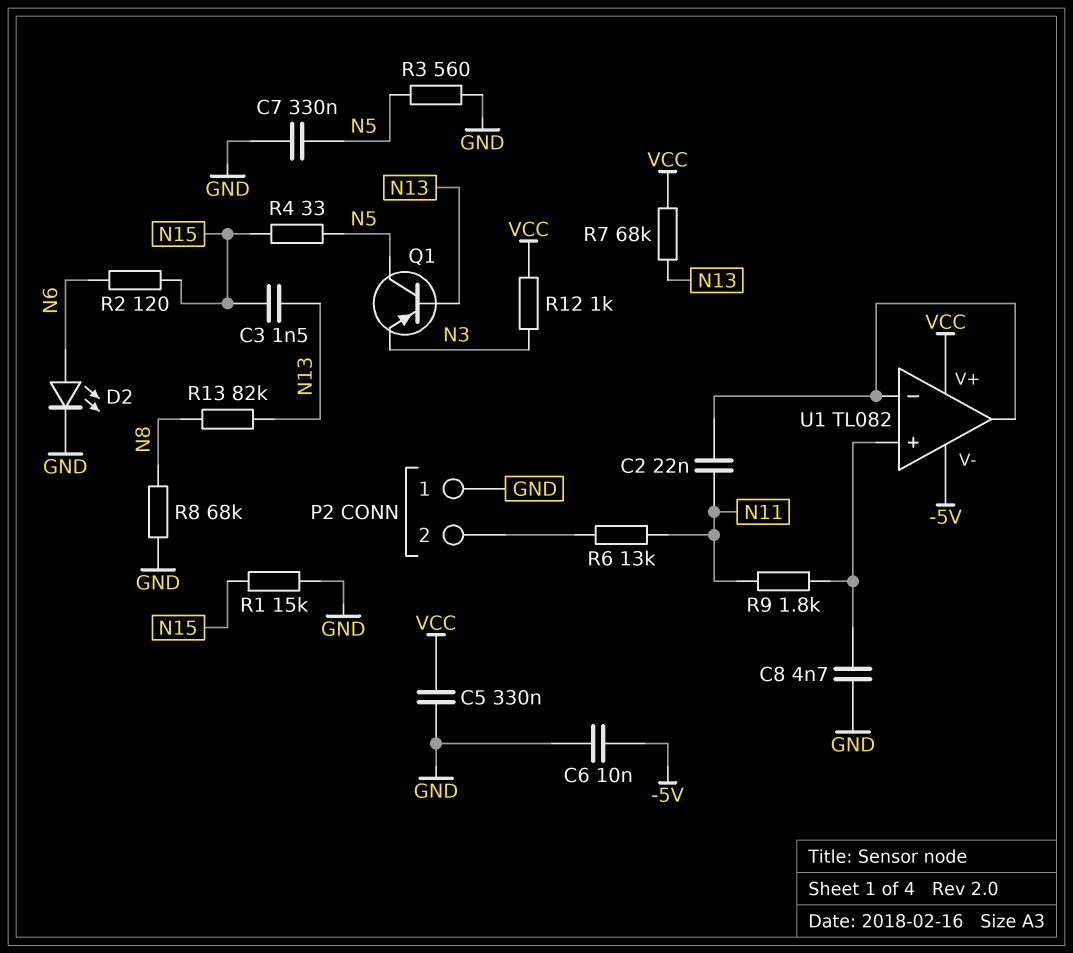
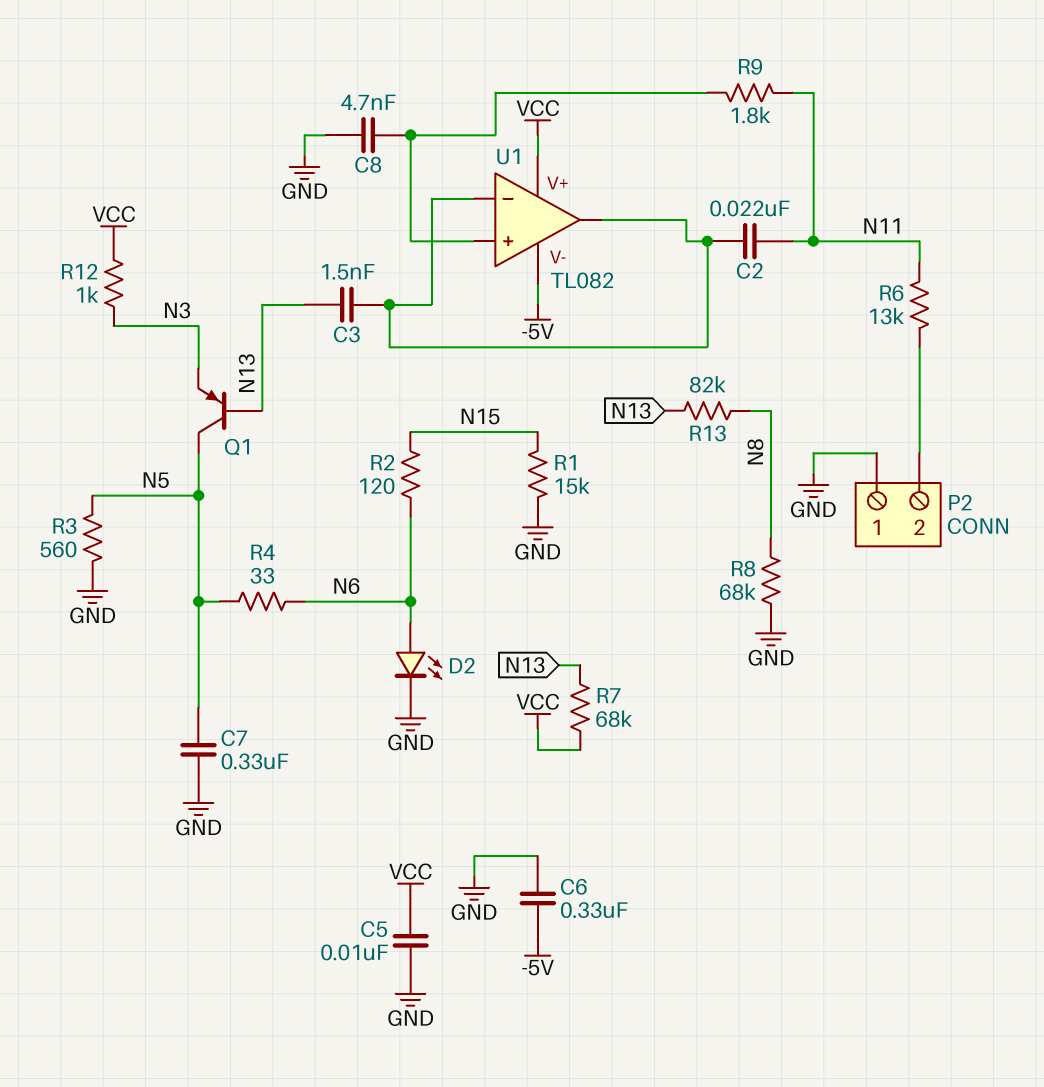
C3: 1.5nF (N13, N15) -> 1.5nF (N13, U1/in-)
C5: 330nF (GND, VCC) -> 10nF (GND, VCC)
C6: 10nF (-5V, GND) -> 330nF (-5V, GND)
R4: 33 (N5, N15) -> 33 (N5, N6)

